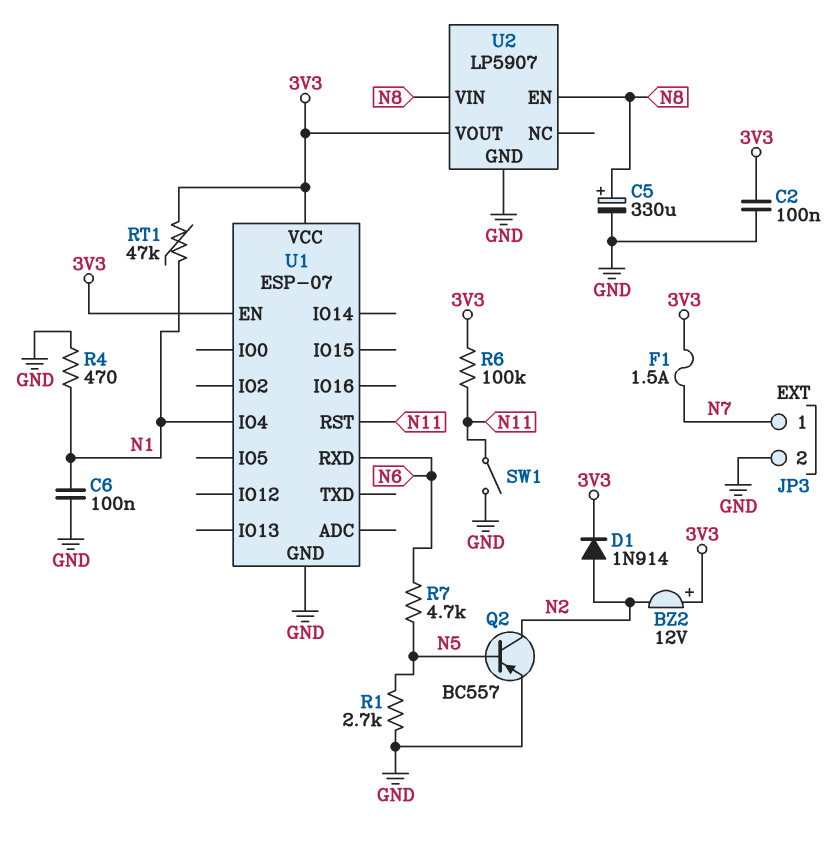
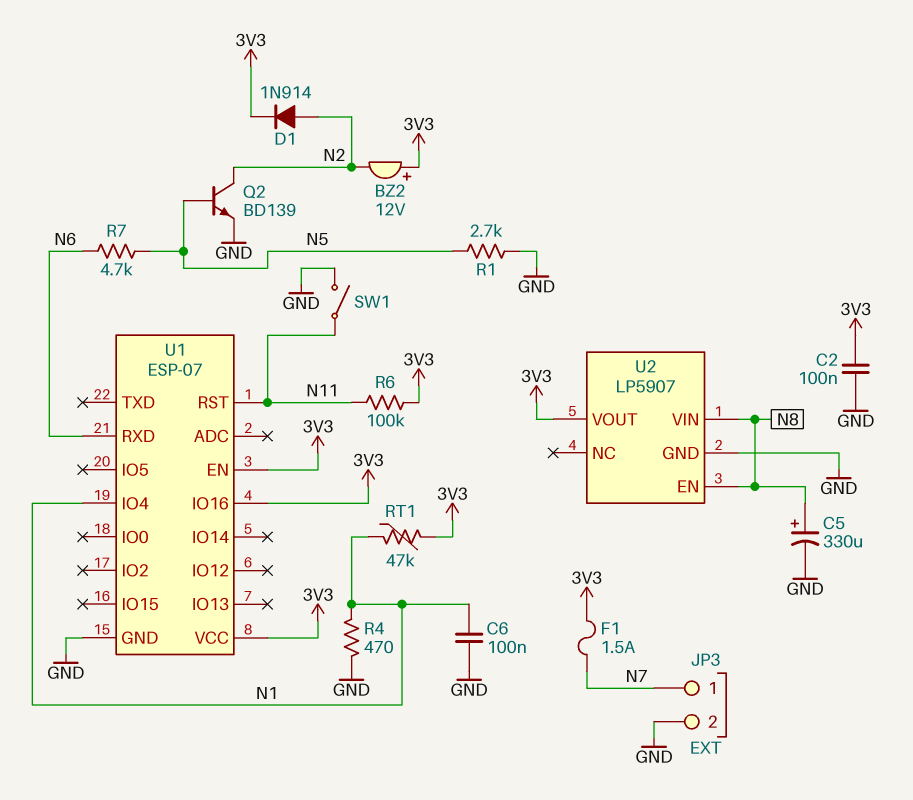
Q2: PNP BC557 (B N5, C N2, E GND) -> NPN BD139 (B N5, C N2, E GND)
U1 pin IO16: none -> 3V3

